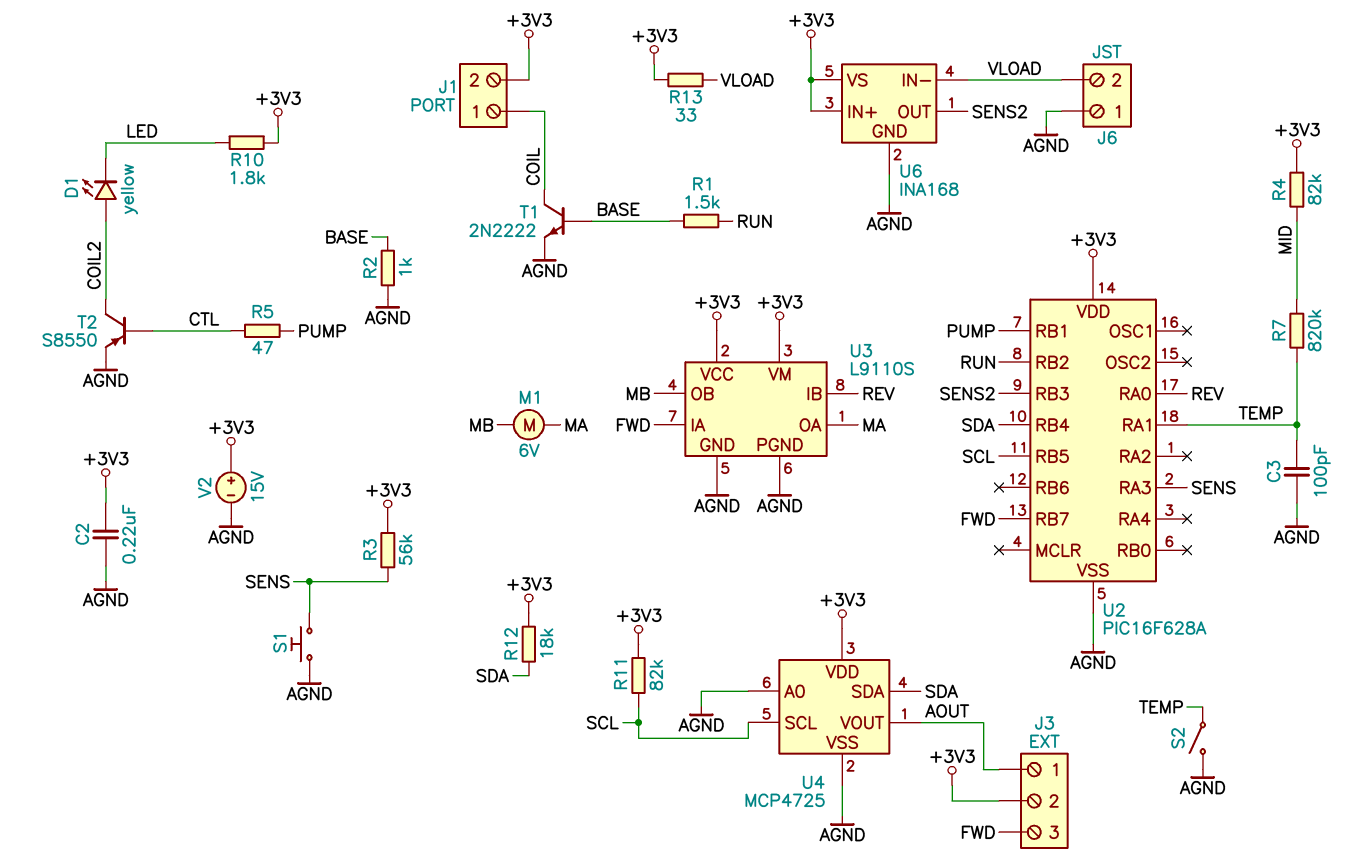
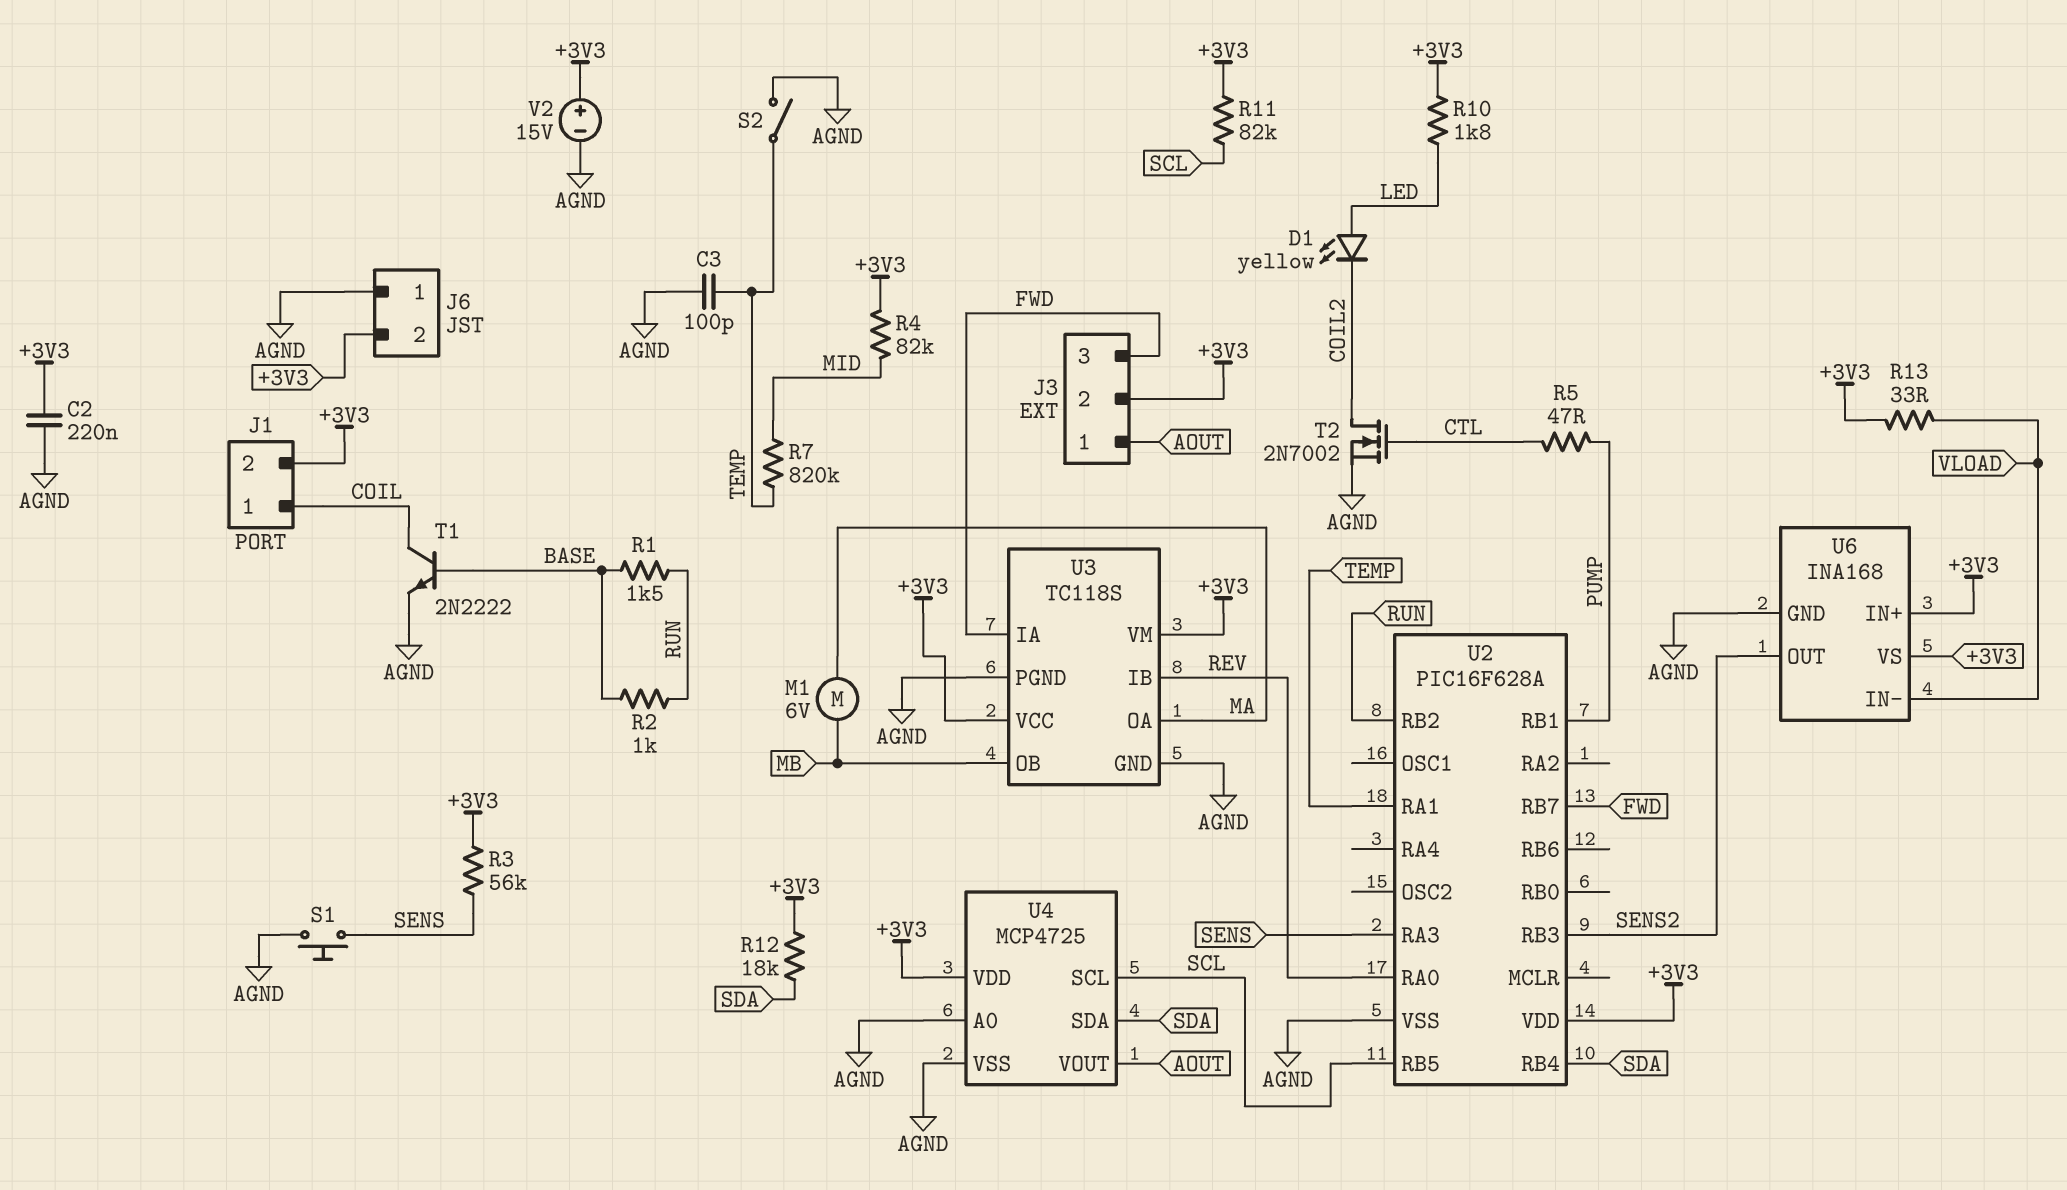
D1: LED yellow (A COIL2, K LED) -> LED yellow (A LED, K COIL2)
J6 pin 2: VLOAD -> +3V3
R2: 1k (AGND, BASE) -> 1k (BASE, RUN)
T2: PNP S8550 (B CTL, C COIL2, E AGND) -> NMOS 2N7002 (G CTL, D COIL2, S AGND)
U3: L9110S -> TC118S

